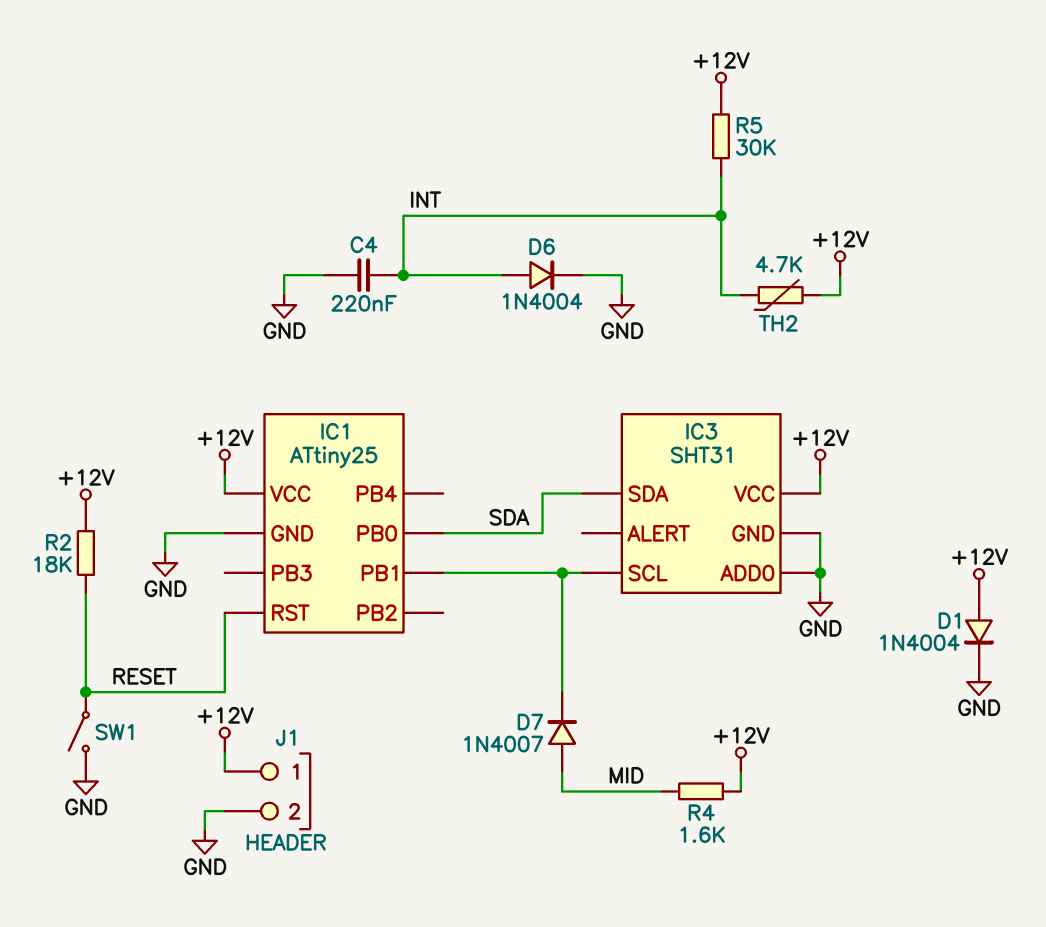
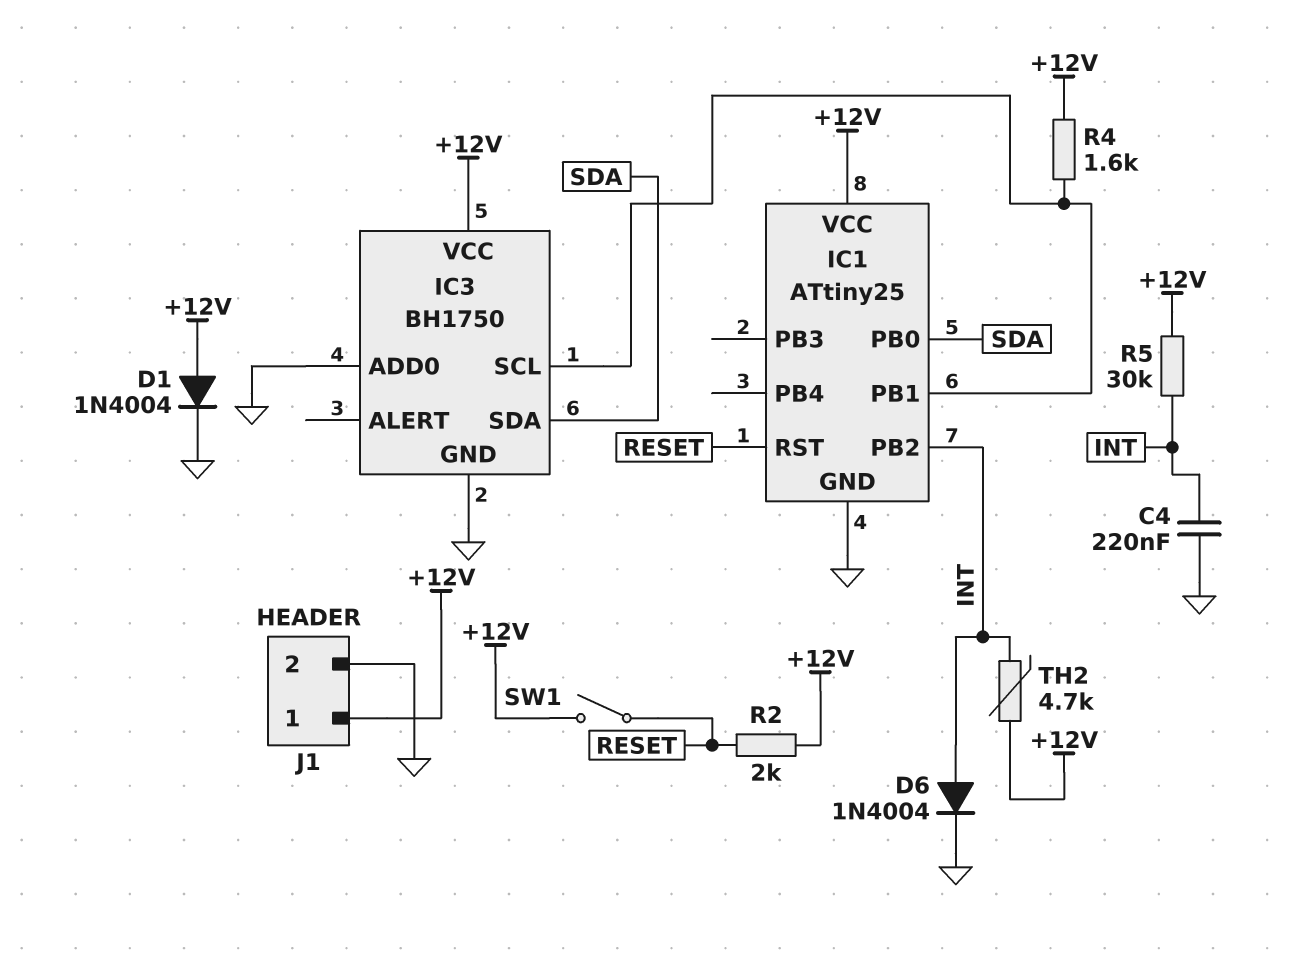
D7: diode 1N4007 (A MID, K IC1/PB1) -> none
IC1 pin PB2: none -> INT
IC3: SHT31 -> BH1750
R2: 18k (+12V, RESET) -> 2k (+12V, RESET)
R4: 1.6k (+12V, MID) -> 1.6k (+12V, IC1/PB1)
SW1: switch (GND, RESET) -> switch (+12V, RESET)

